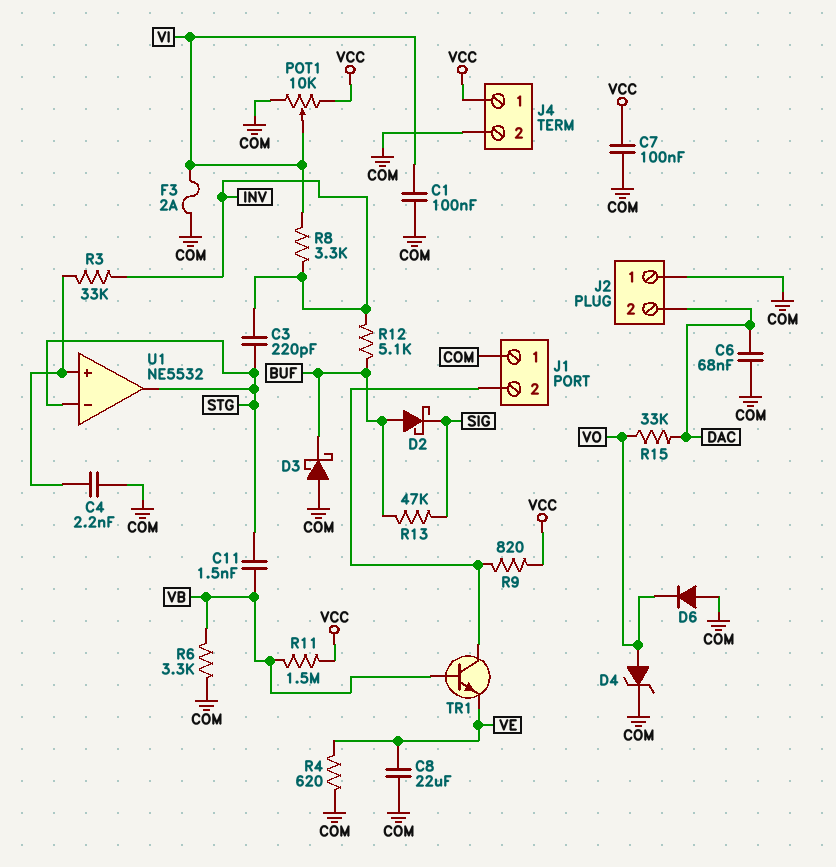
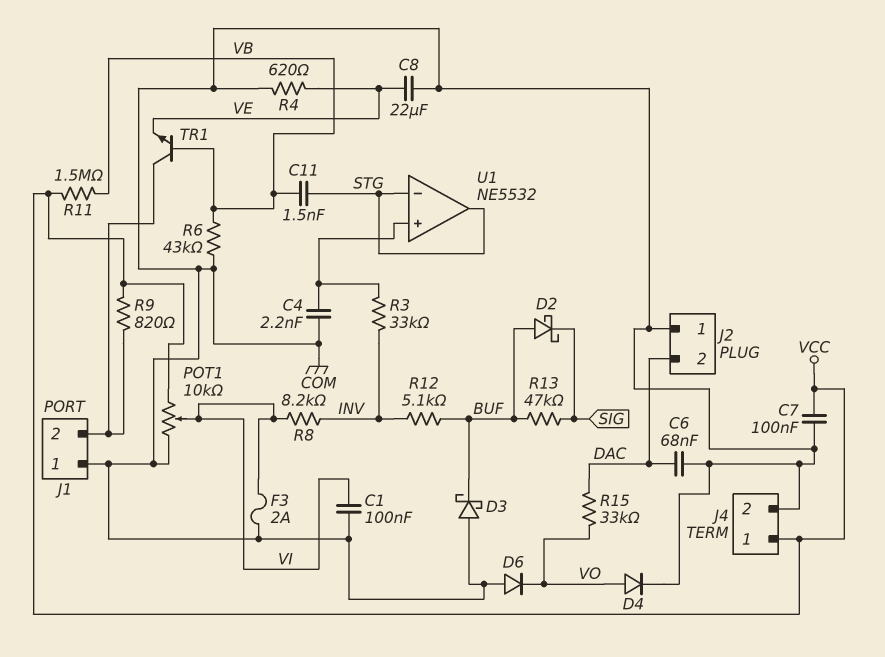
C3: 220pF (INV, STG) -> none
D4: zener (A VO, K COM) -> diode (A VO, K COM)
R6: 3.3k (COM, VB) -> 43k (COM, VB)
R8: 3.3k (INV, VI) -> 8.2k (INV, VI)

